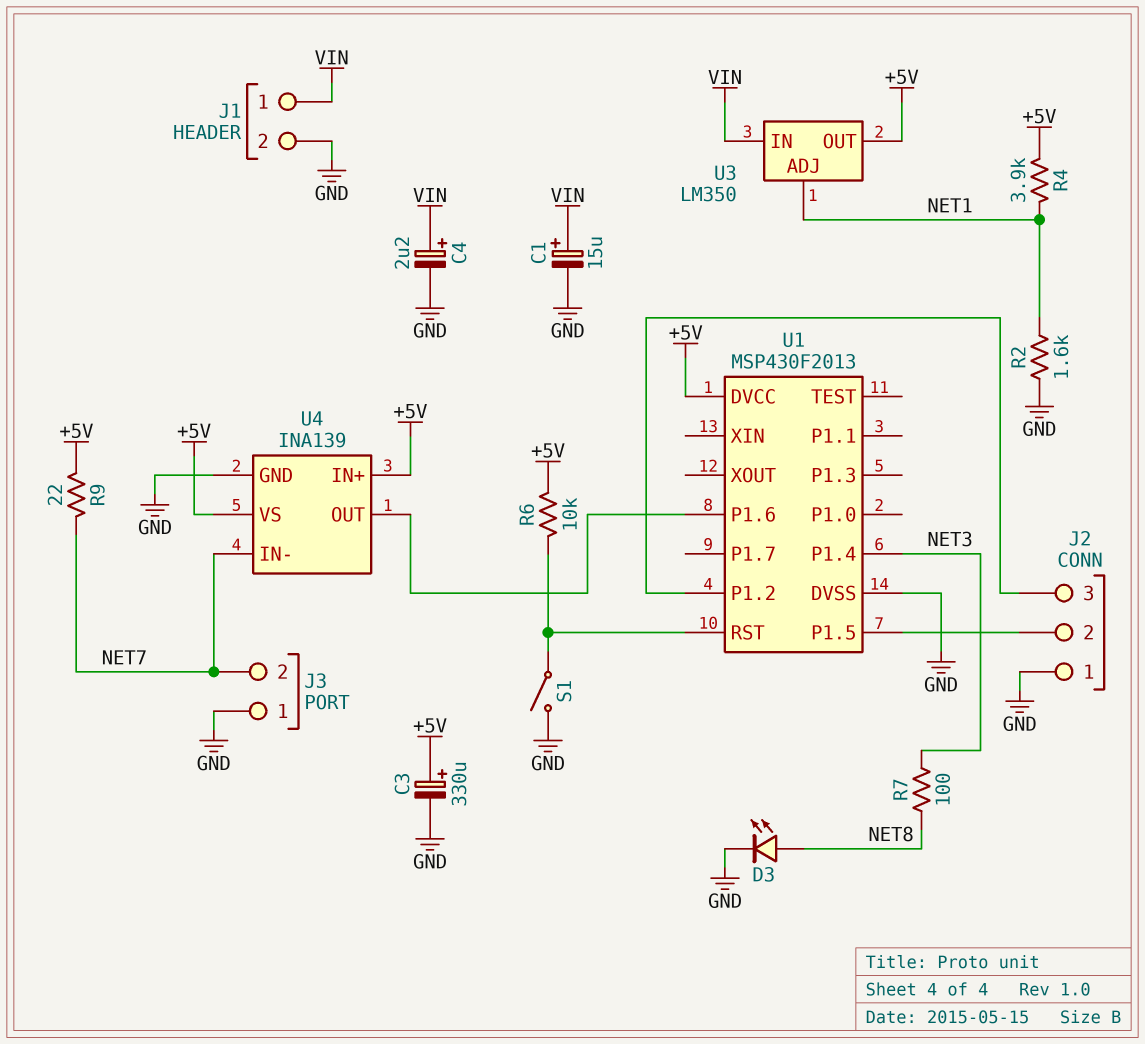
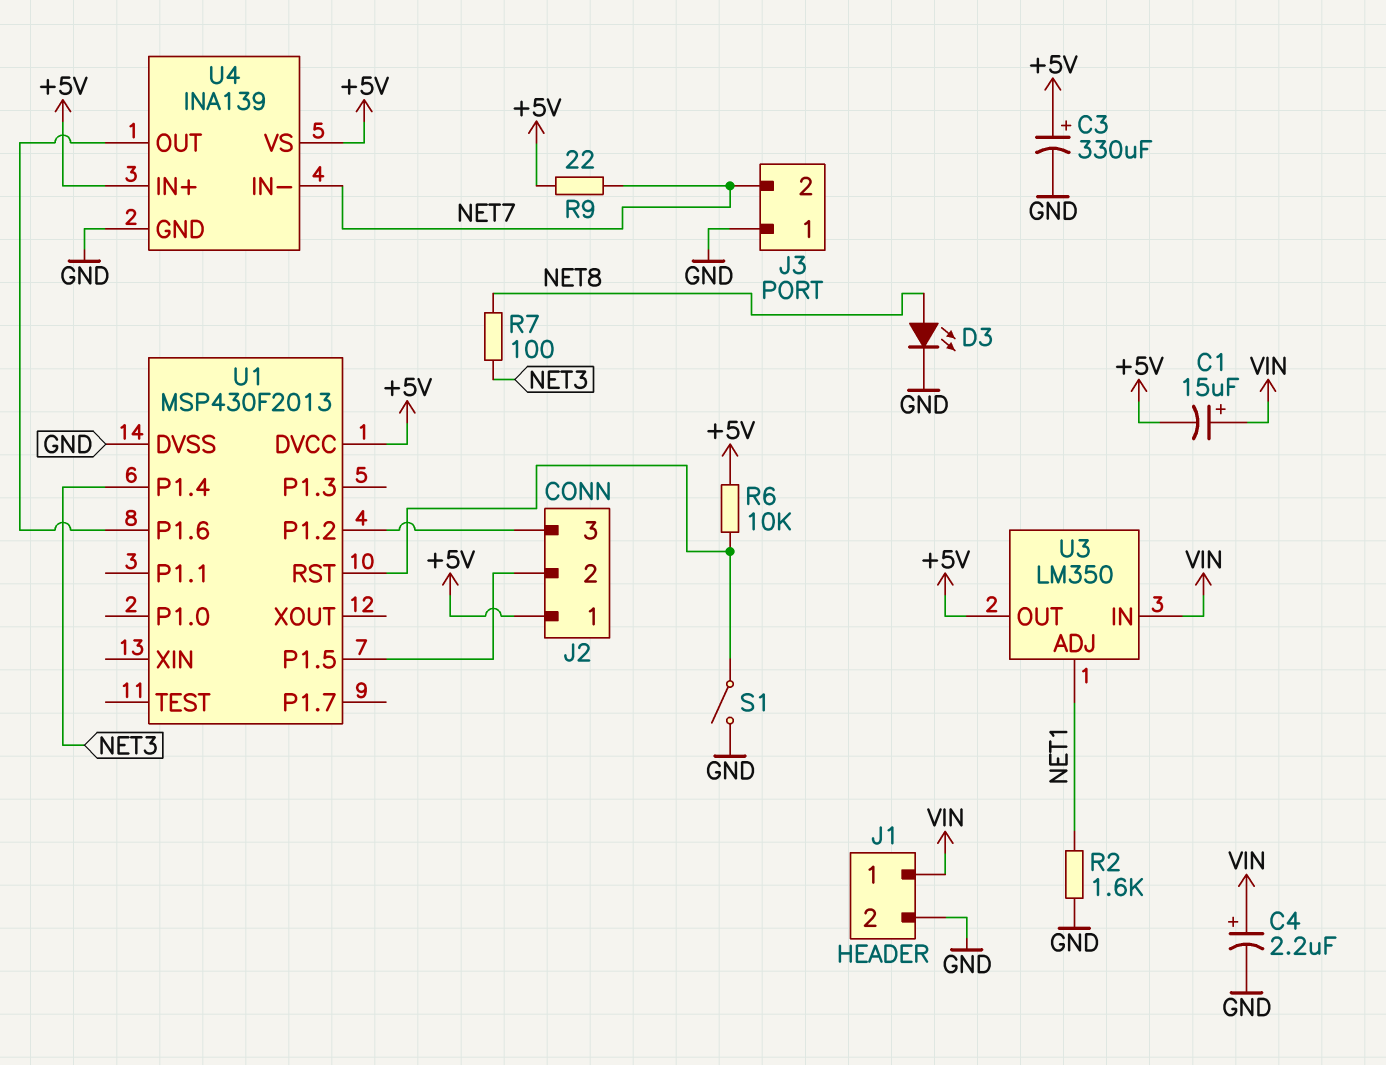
C1: 15uF (plus VIN, minus GND) -> 15uF (plus VIN, minus +5V)
J2 pin 1: GND -> +5V
R4: 3.9k (+5V, NET1) -> none

